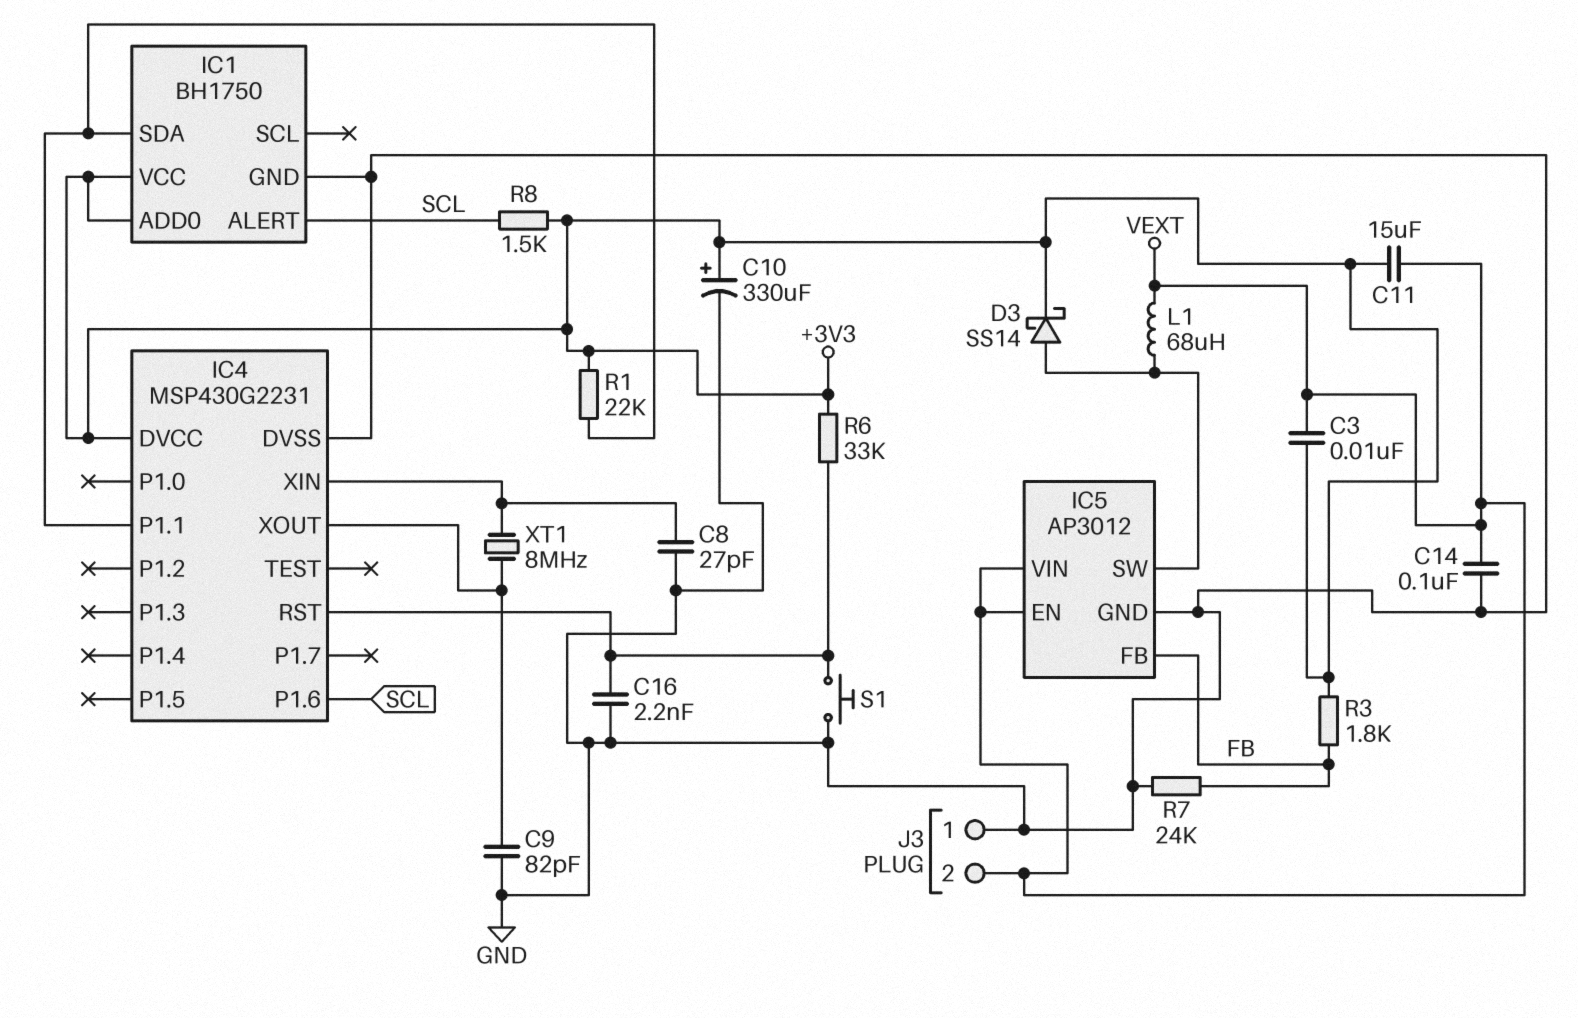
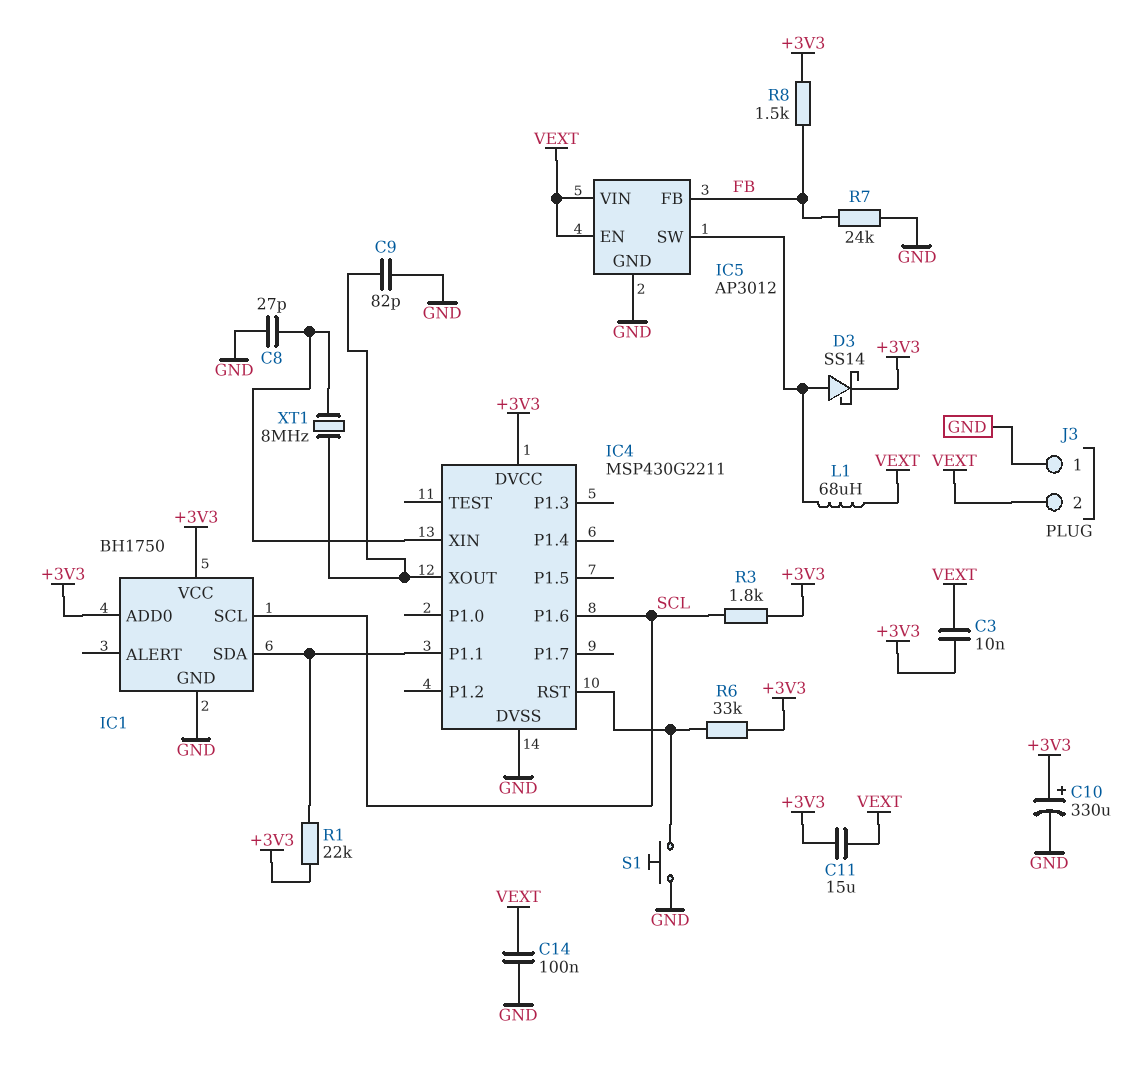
C16: 2.2nF (GND, IC4/RST) -> none
IC1 pin ALERT: SCL -> none
IC1 pin SCL: none -> SCL
IC4: MSP430G2231 -> MSP430G2211
R3: 1.8k (+3V3, FB) -> 1.8k (+3V3, SCL)
R8: 1.5k (+3V3, SCL) -> 1.5k (+3V3, FB)

